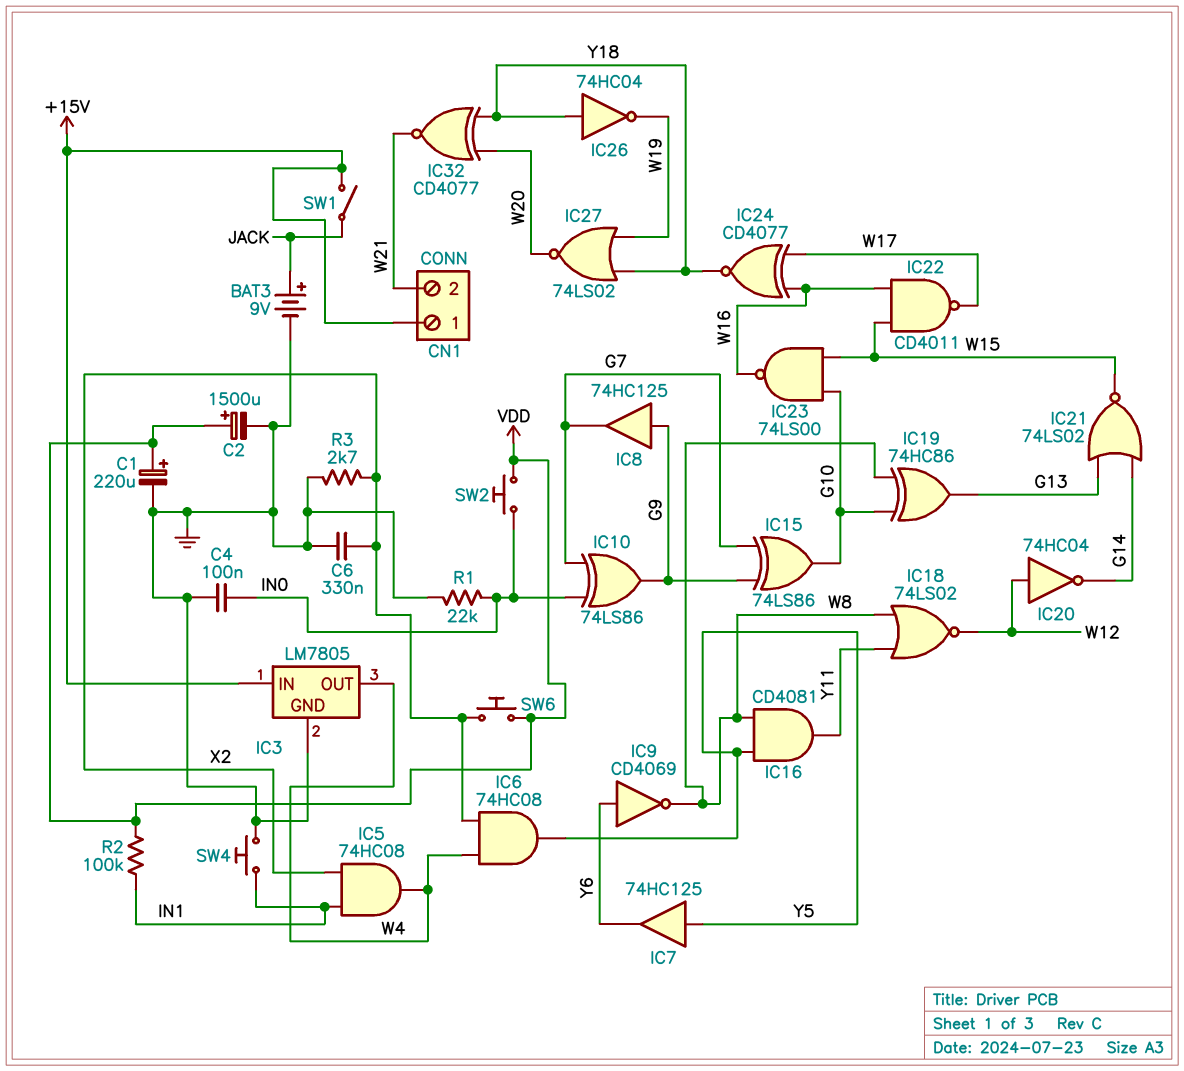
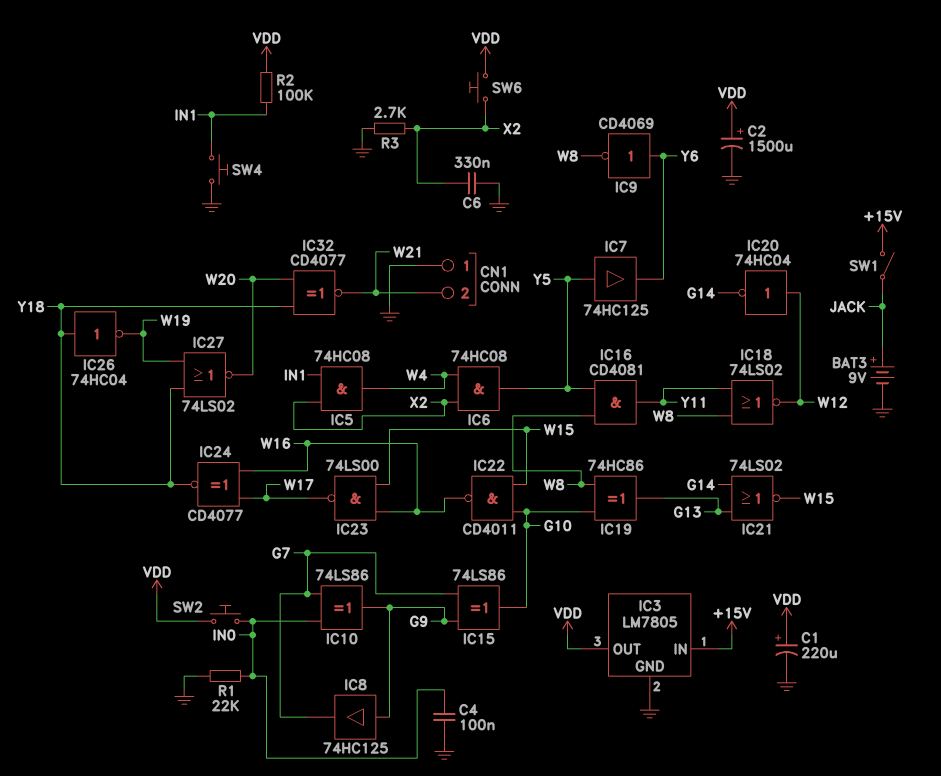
CN1 pin 1: +15V -> GND
IC3 pin OUT: W4 -> VDD
IC22: NAND CD4011 (in W15, in W16, out W17) -> NAND CD4011 (in G10, in W15, out W16)
IC23: NAND 74LS00 (in G10, in W15, out W16) -> NAND 74LS00 (in W15, in W16, out W17)

